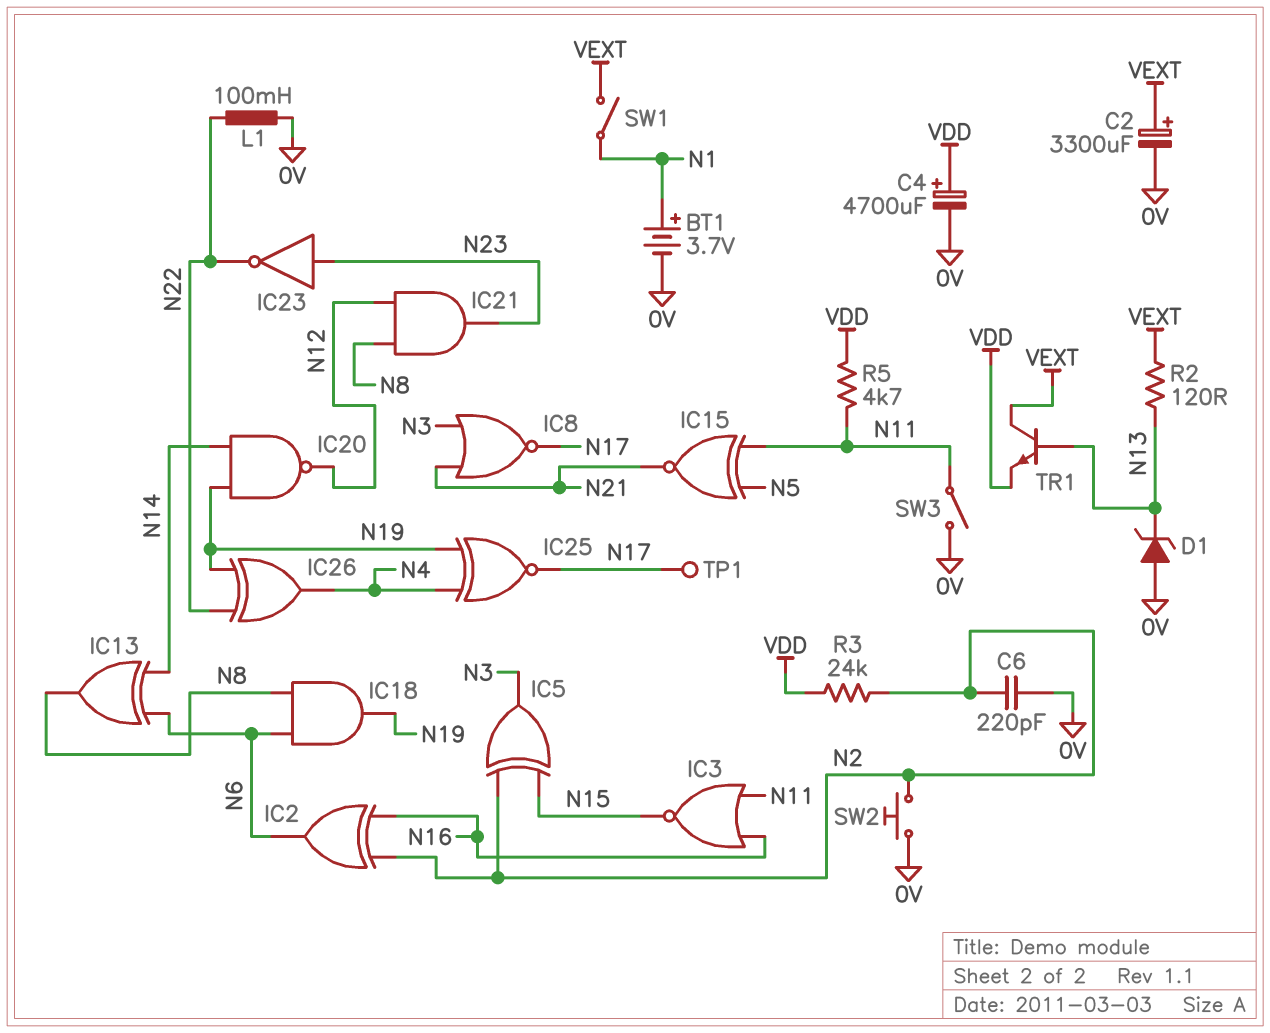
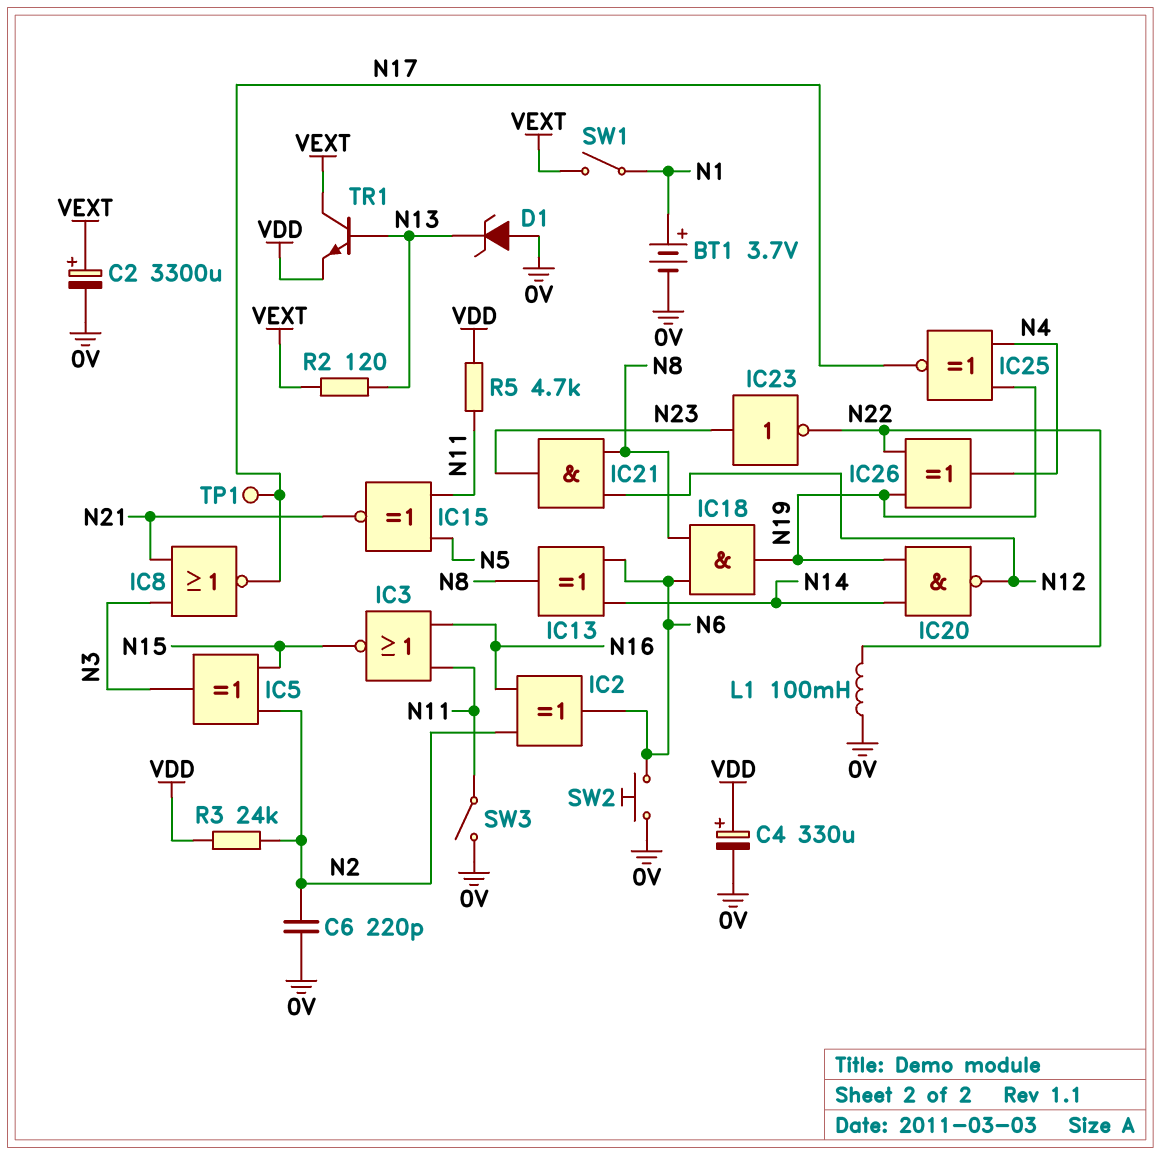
C4: 4700uF (plus VDD, minus 0V) -> 330uF (plus VDD, minus 0V)
SW2: button (0V, N2) -> button (0V, N6)

